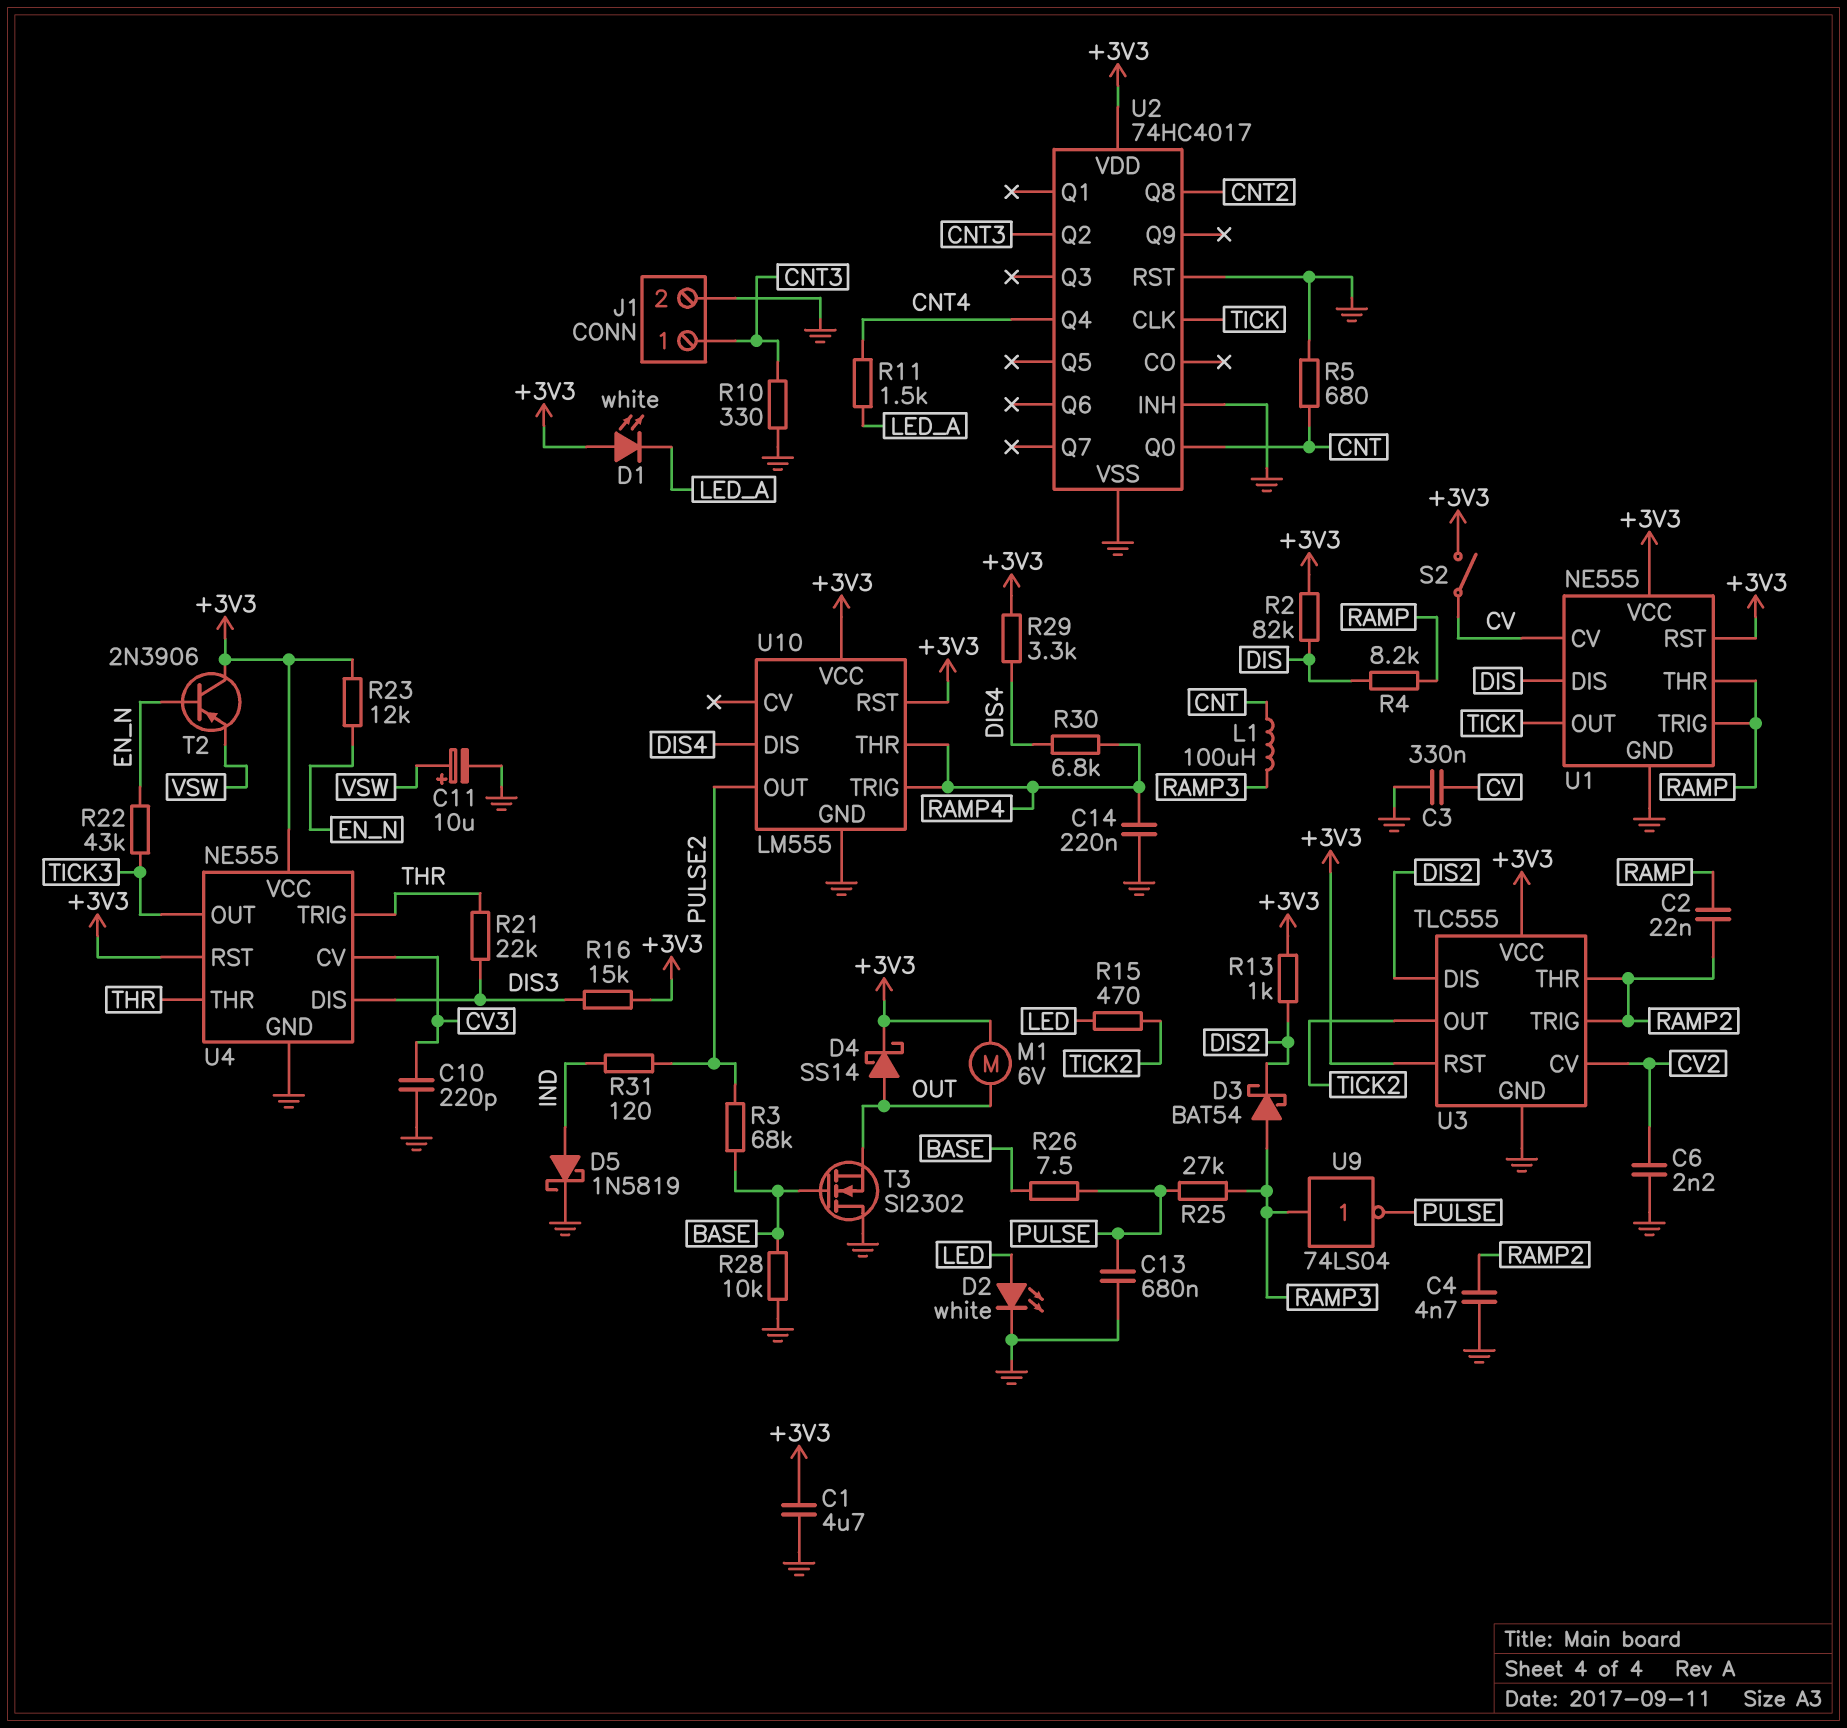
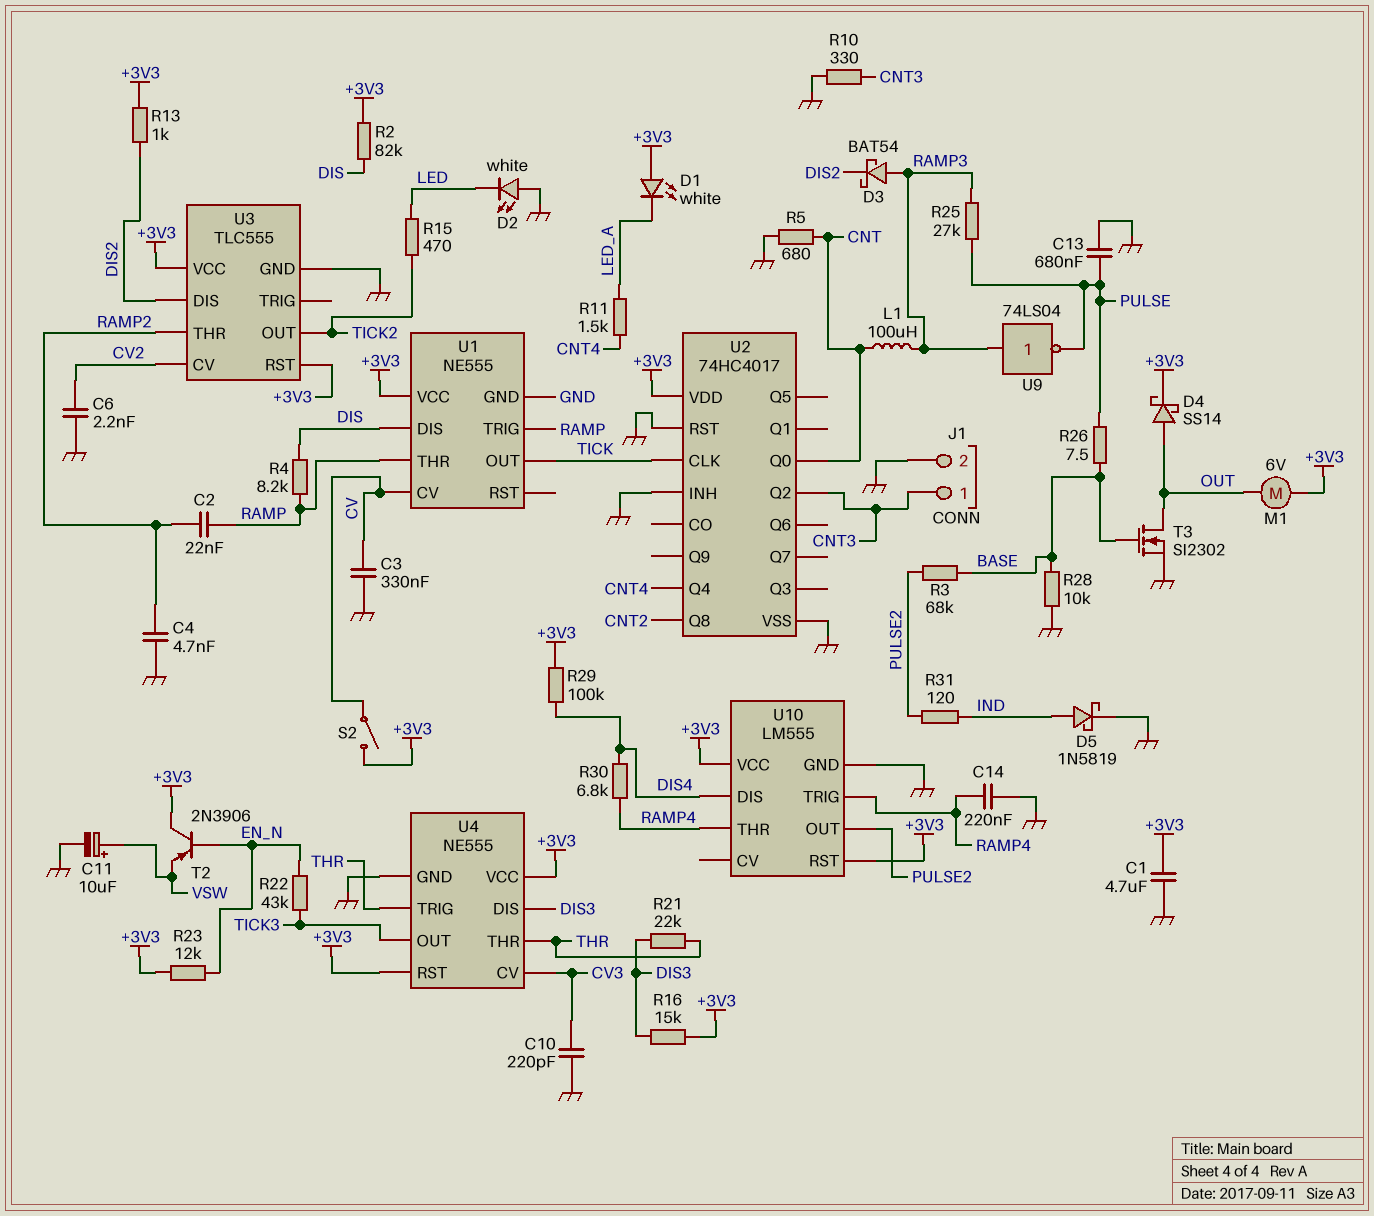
D2: LED white (A LED, K GND) -> LED white (A GND, K LED)
R29: 3.3k (+3V3, DIS4) -> 100k (+3V3, DIS4)
T3: NMOS SI2302 (G BASE, D GND, S OUT) -> NMOS SI2302 (G BASE, D OUT, S GND)
U1 pin RST: +3V3 -> none
U3 pin TRIG: RAMP2 -> none

